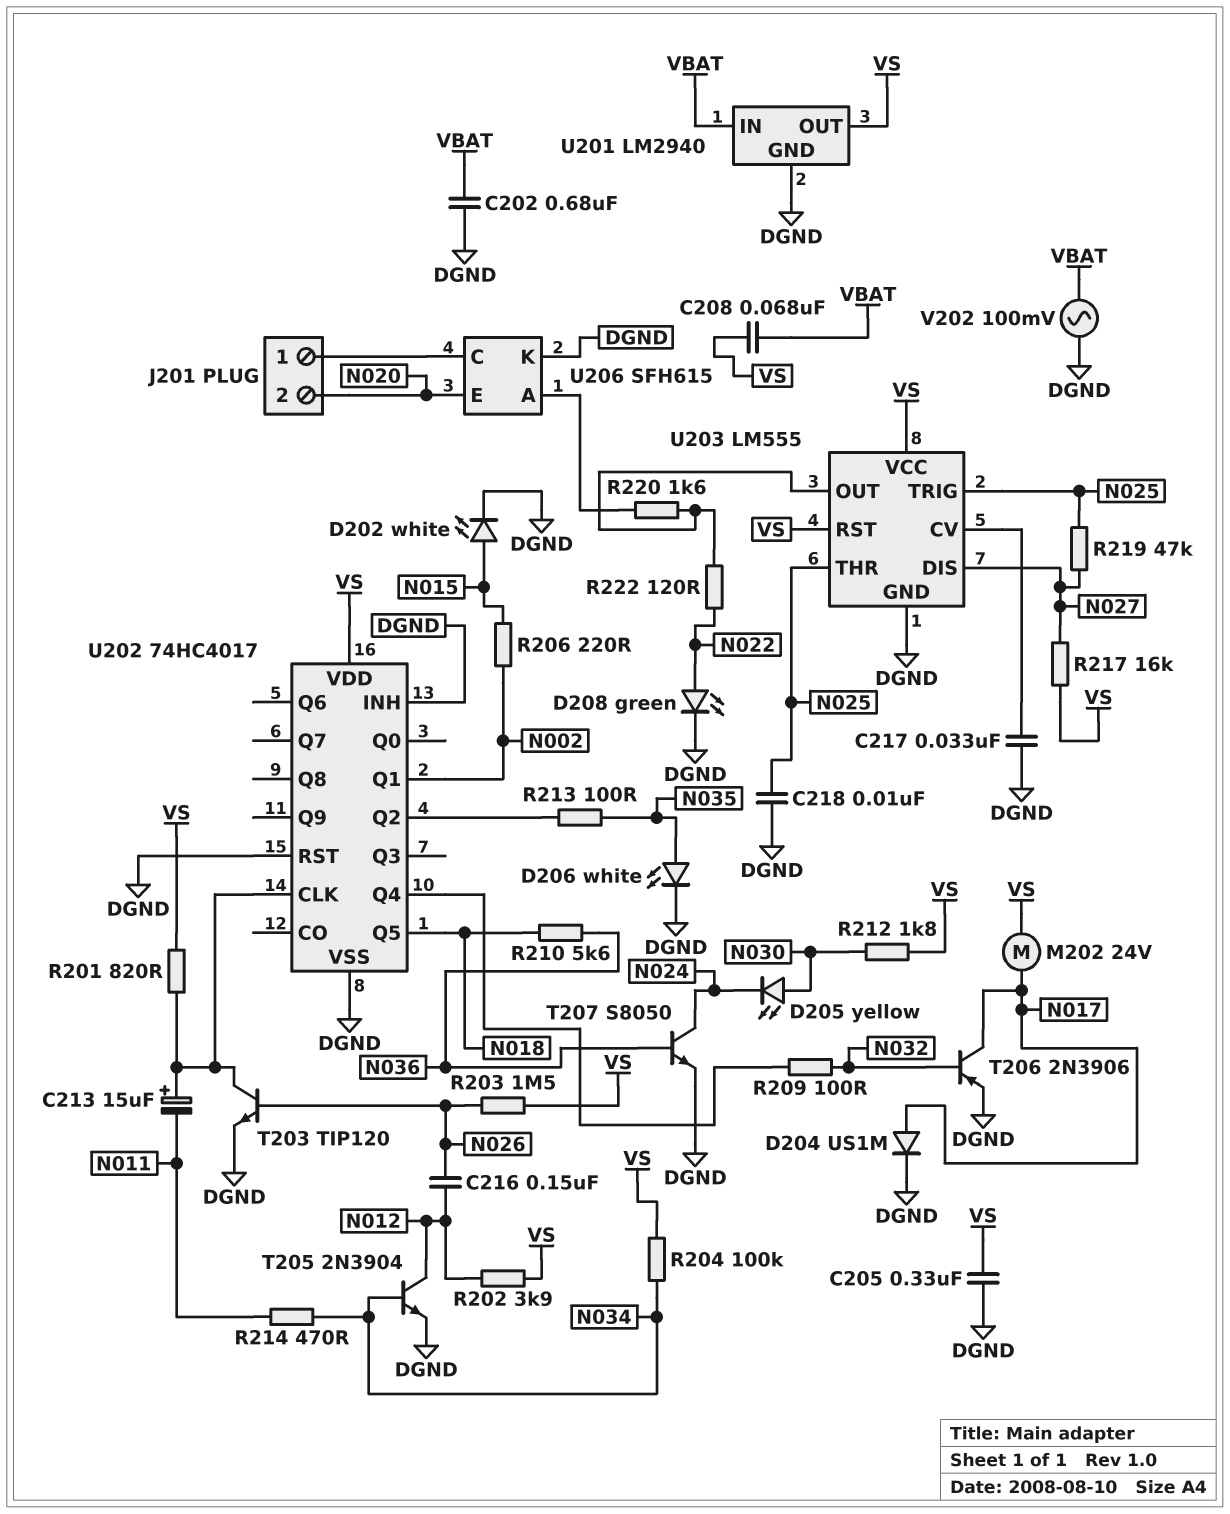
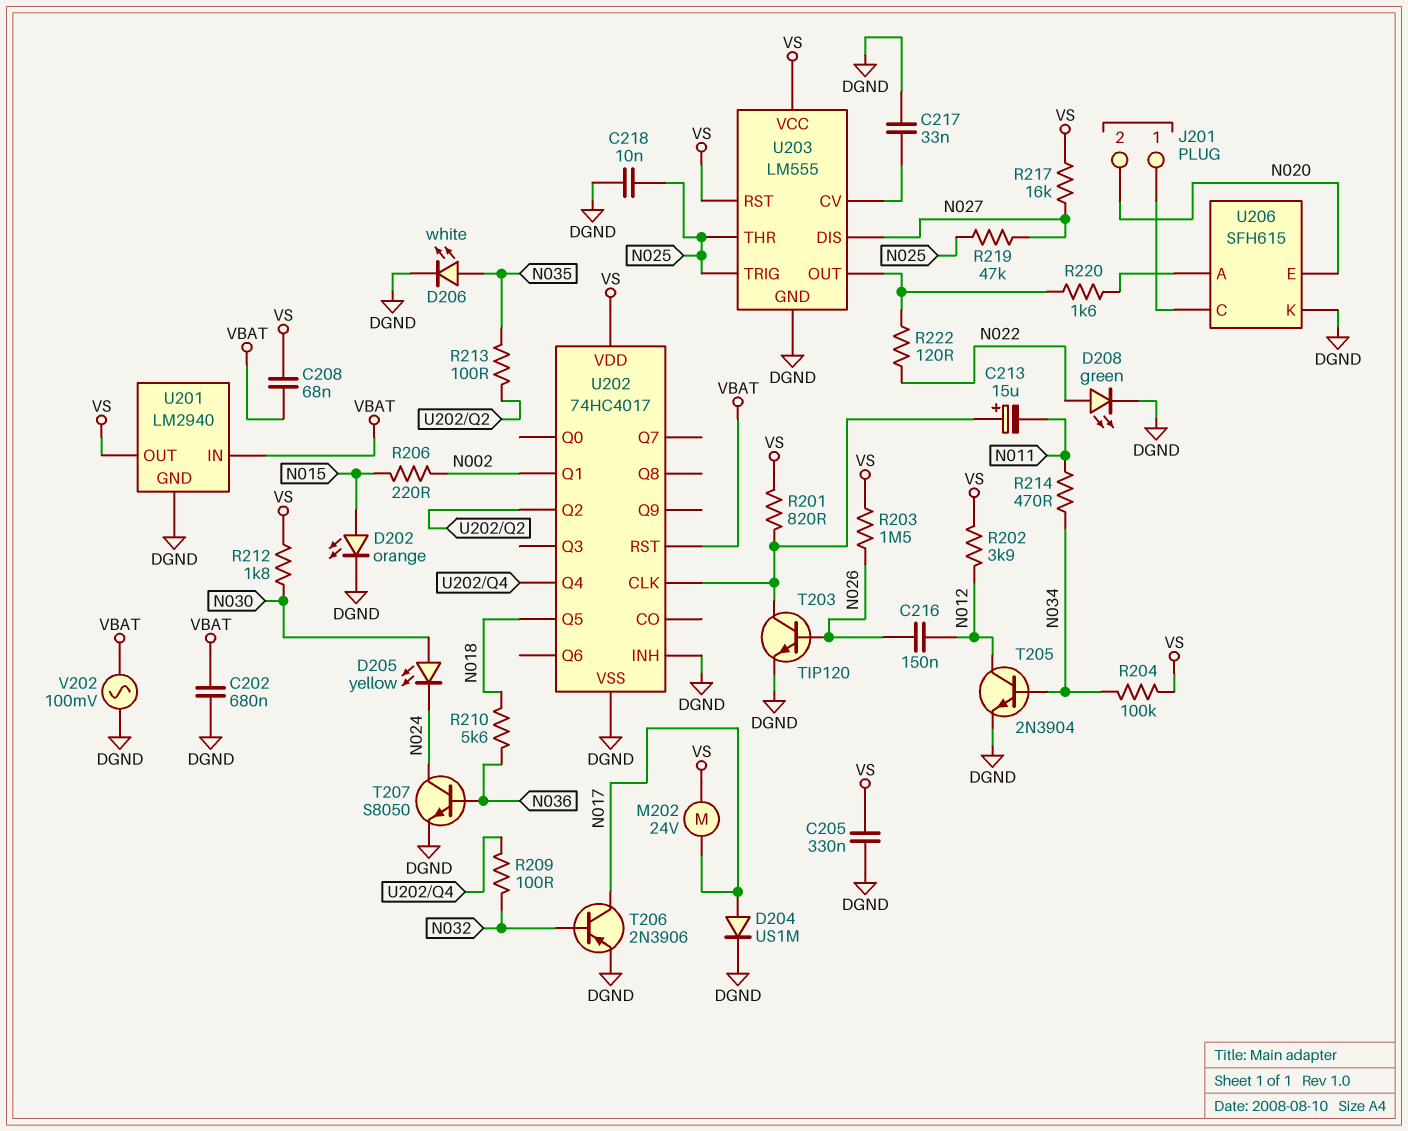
D202: LED white (A N015, K DGND) -> LED orange (A N015, K DGND)
U202 pin RST: DGND -> VBAT

